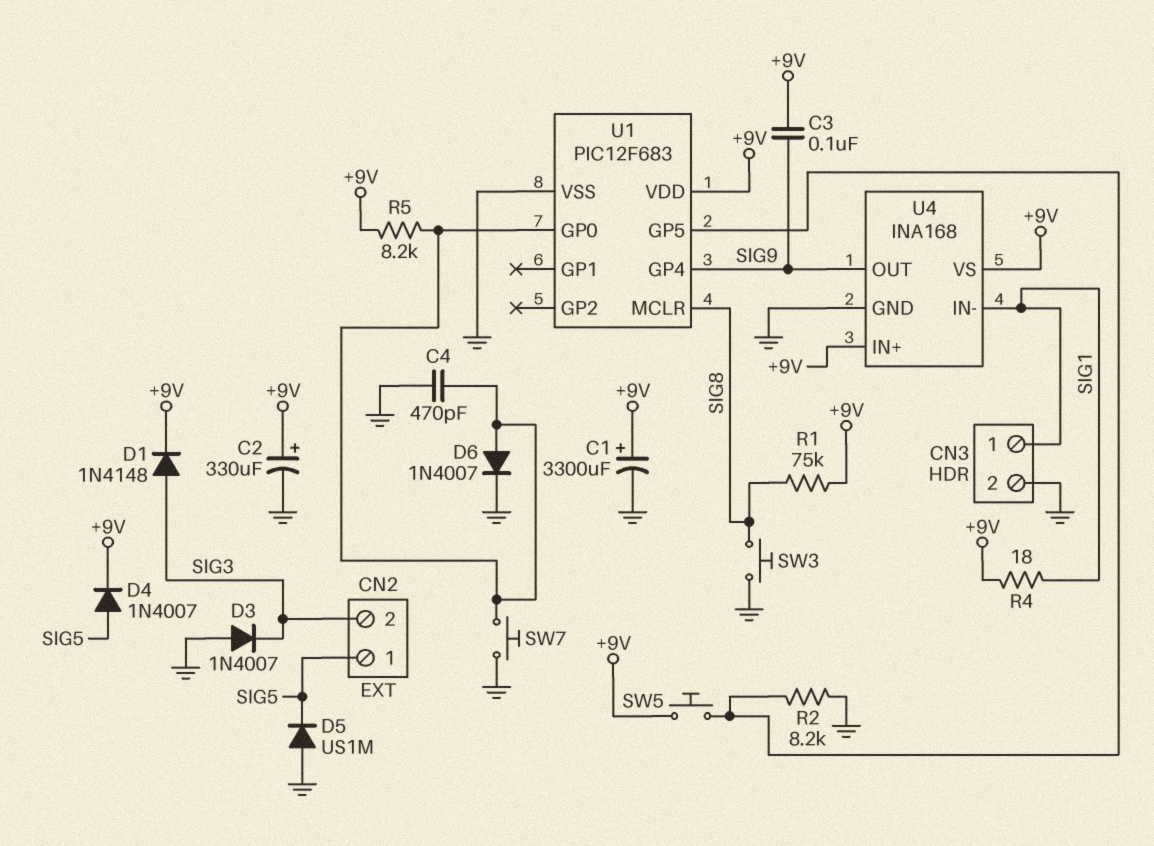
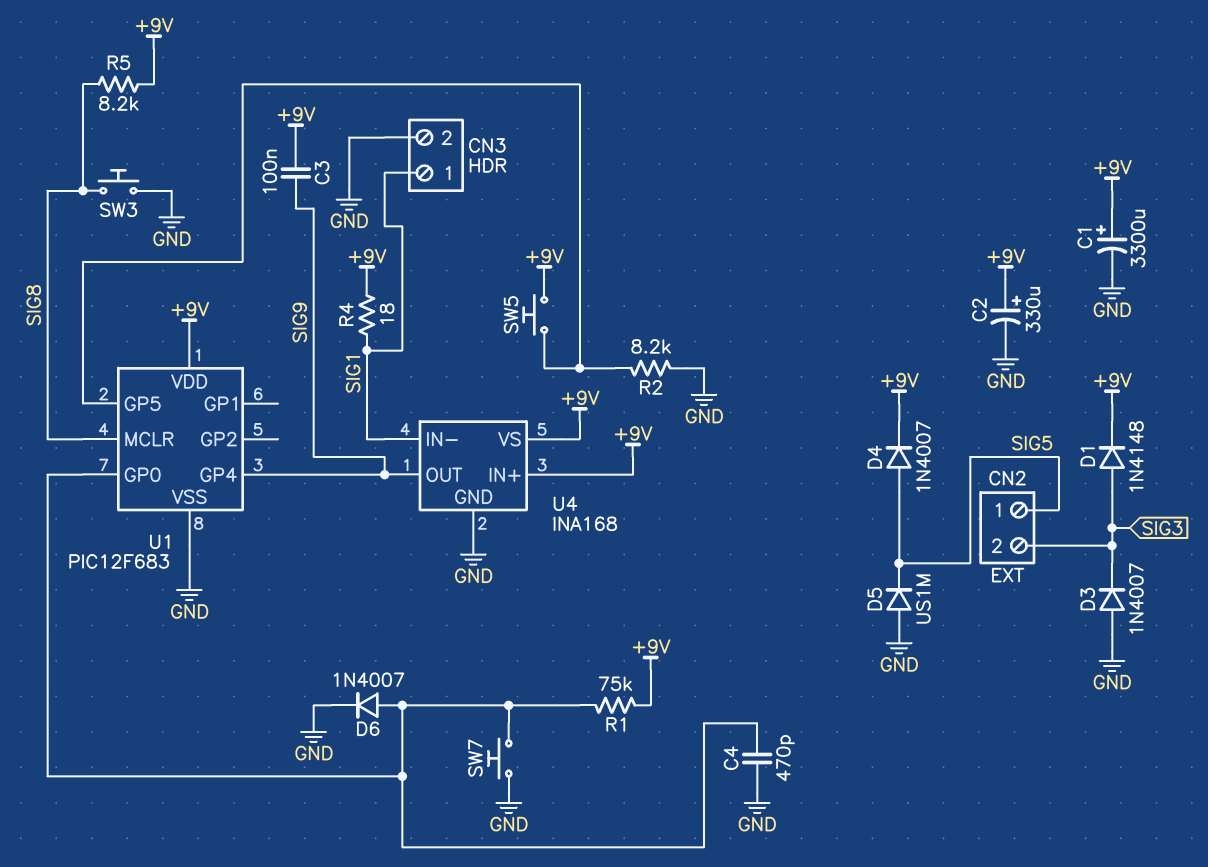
R1: 75k (+9V, SIG8) -> 75k (+9V, U1/GP0)
R5: 8.2k (+9V, U1/GP0) -> 8.2k (+9V, SIG8)

